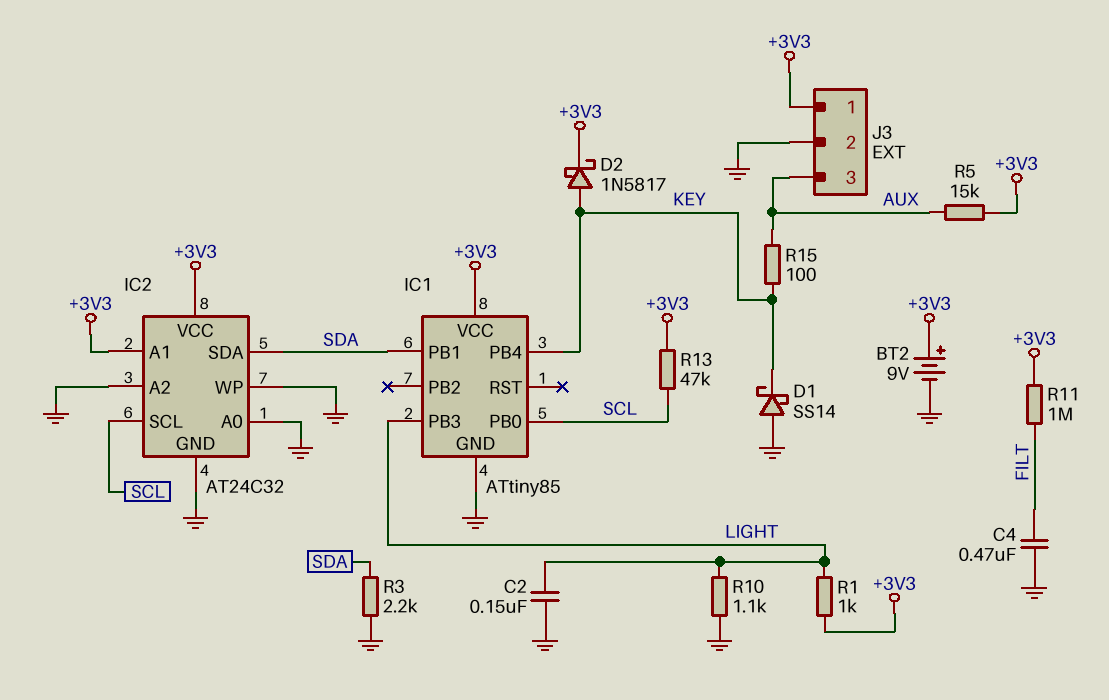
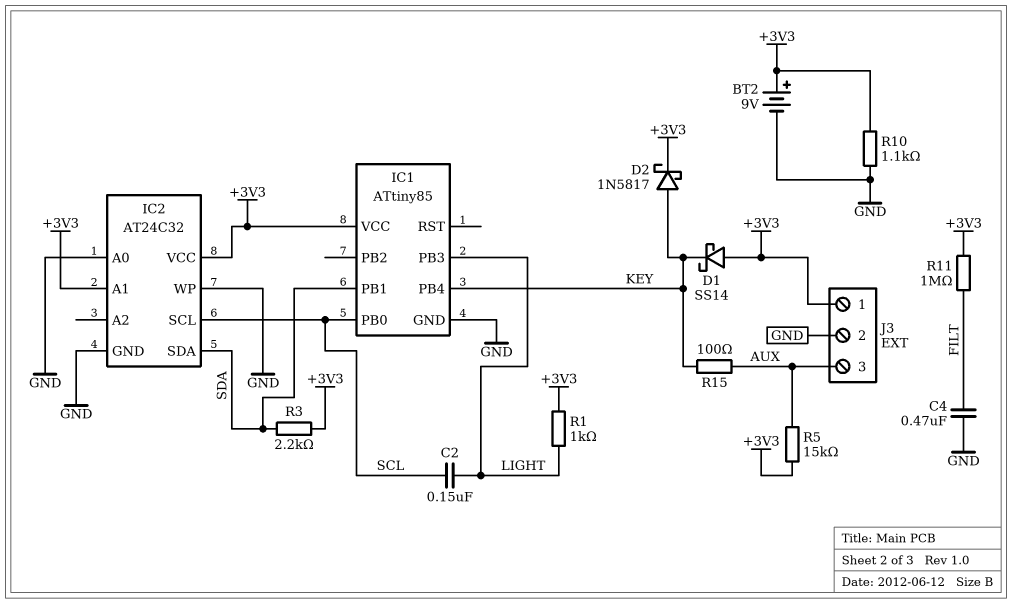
C2: 150nF (GND, LIGHT) -> 150nF (LIGHT, SCL)
D1: schottky SS14 (A GND, K KEY) -> schottky SS14 (A +3V3, K KEY)
IC2 pin A2: GND -> none
R3: 2.2k (GND, SDA) -> 2.2k (+3V3, SDA)
R10: 1.1k (GND, LIGHT) -> 1.1k (+3V3, GND)
R13: 47k (+3V3, SCL) -> none

